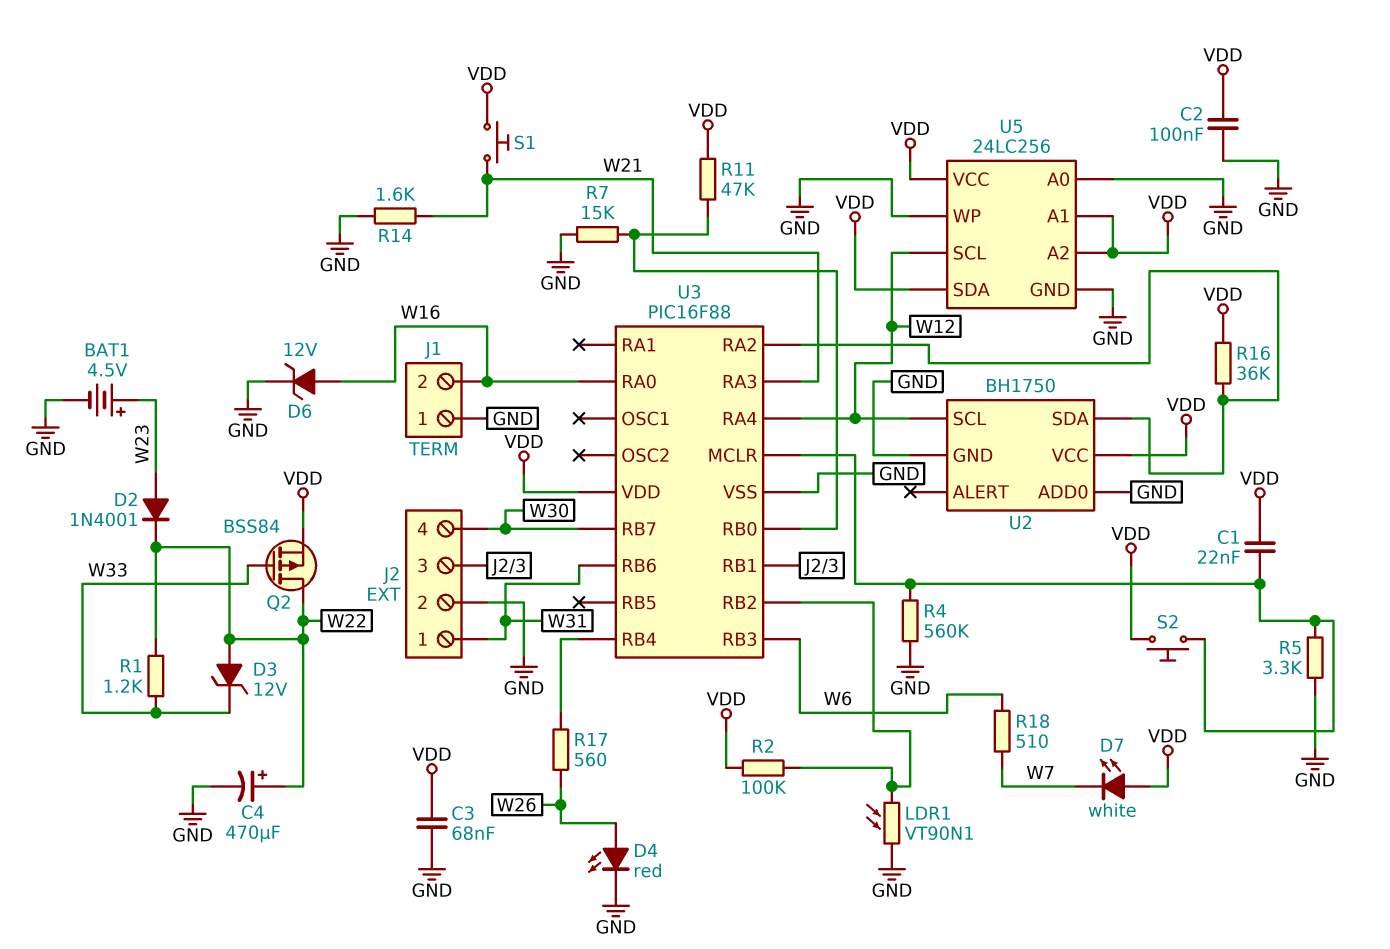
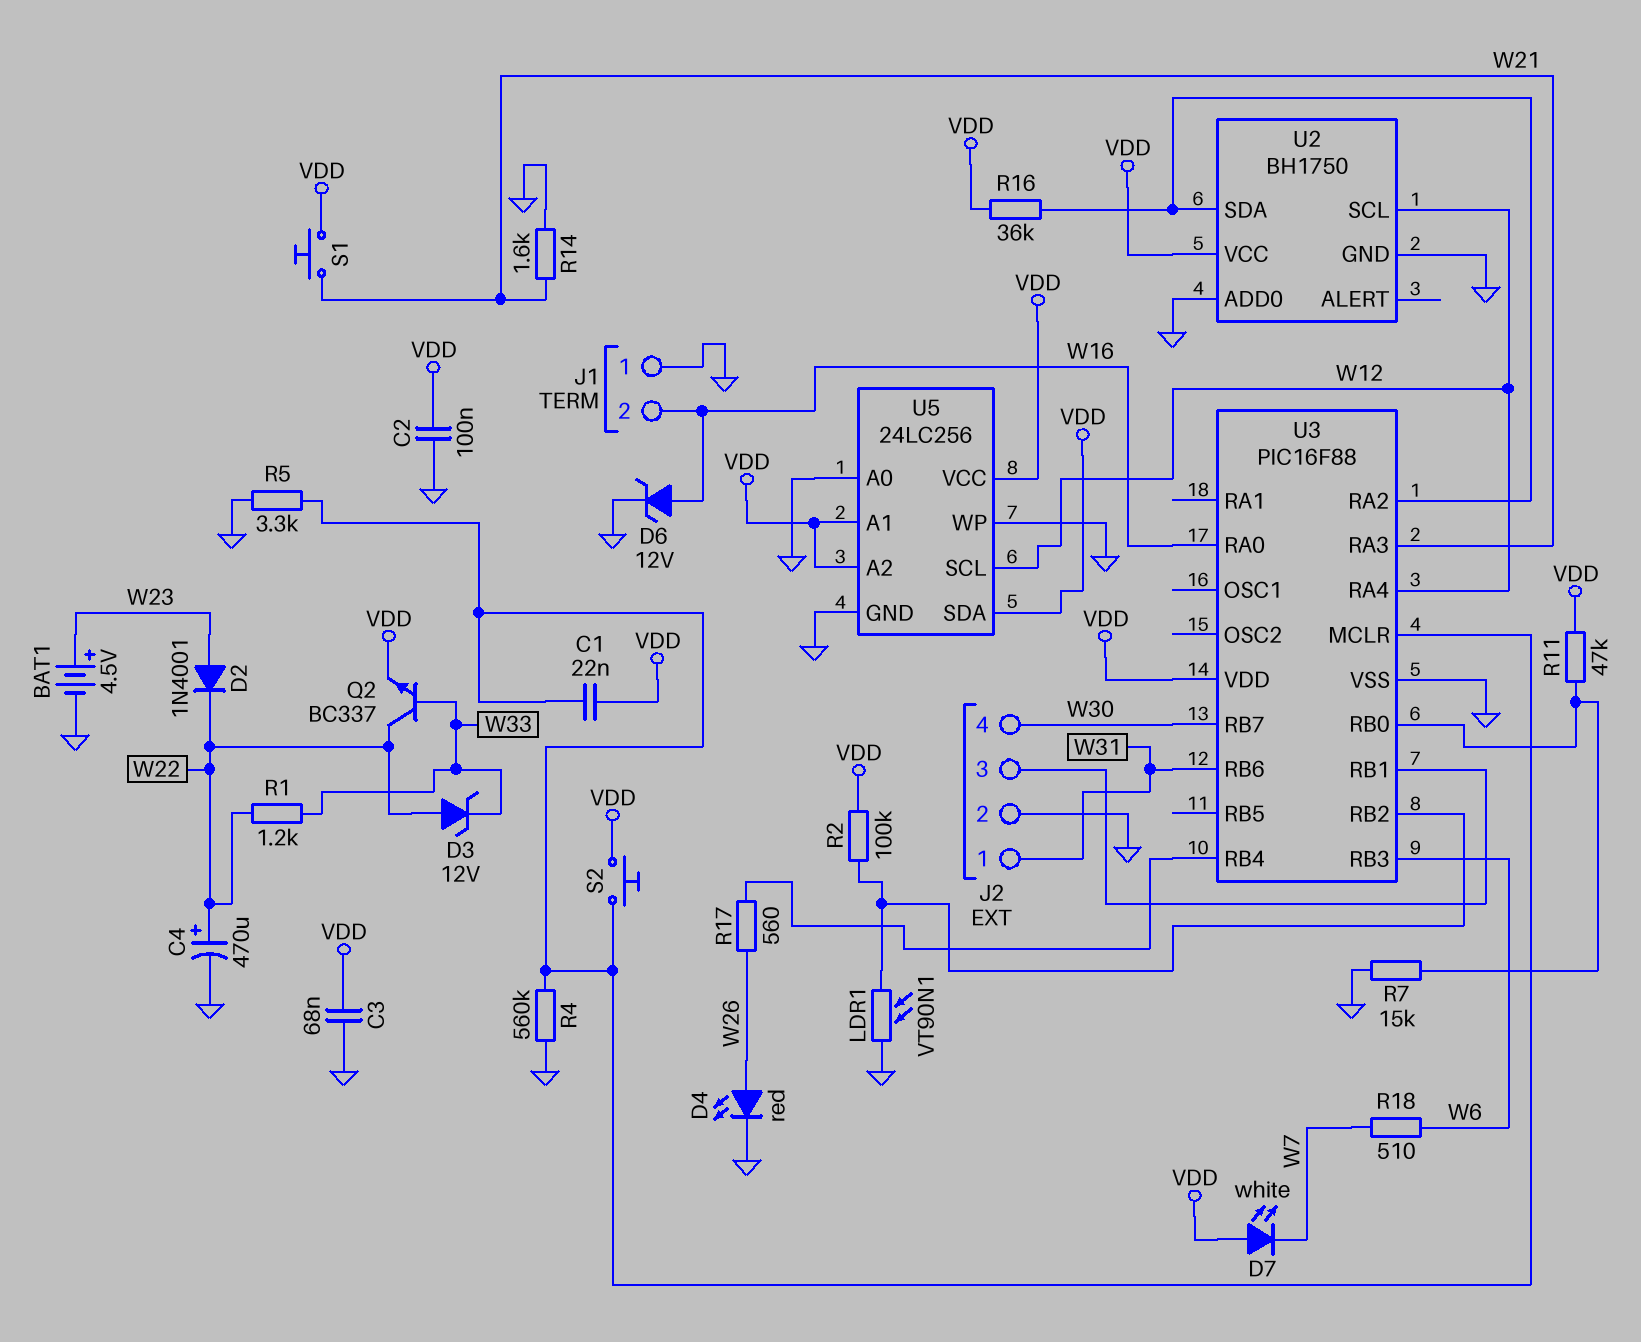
Q2: PMOS BSS84 (G W33, D W22, S VDD) -> NPN BC337 (B W33, C W22, E VDD)

